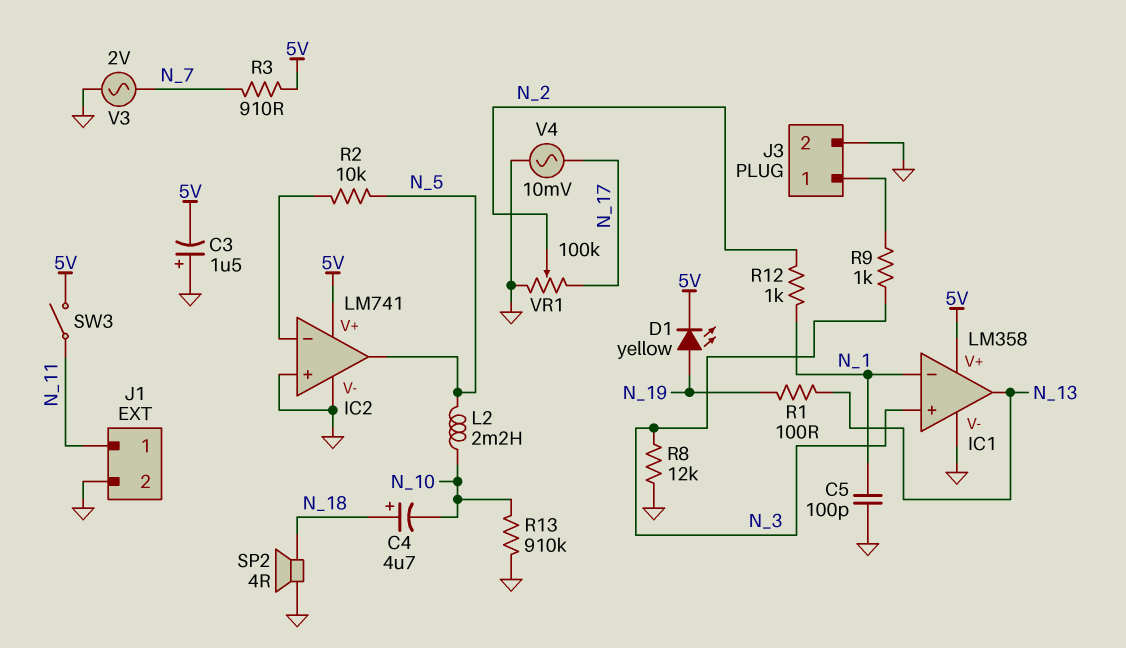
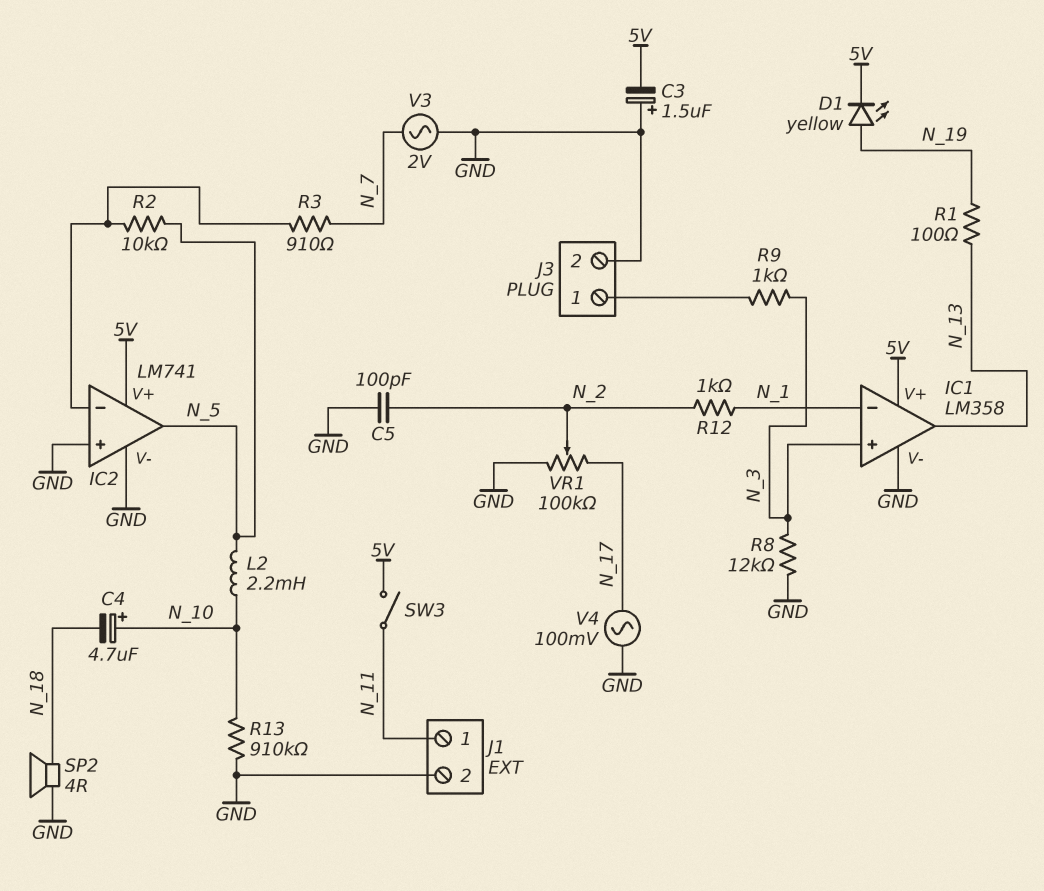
C4: 4.7uF (plus N_18, minus N_10) -> 4.7uF (plus N_10, minus N_18)
C5: 100pF (GND, N_1) -> 100pF (GND, N_2)
R3: 910 (5V, N_7) -> 910 (IC2/in-, N_7)
V4: AC 10mV (GND, N_17) -> AC 100mV (GND, N_17)

